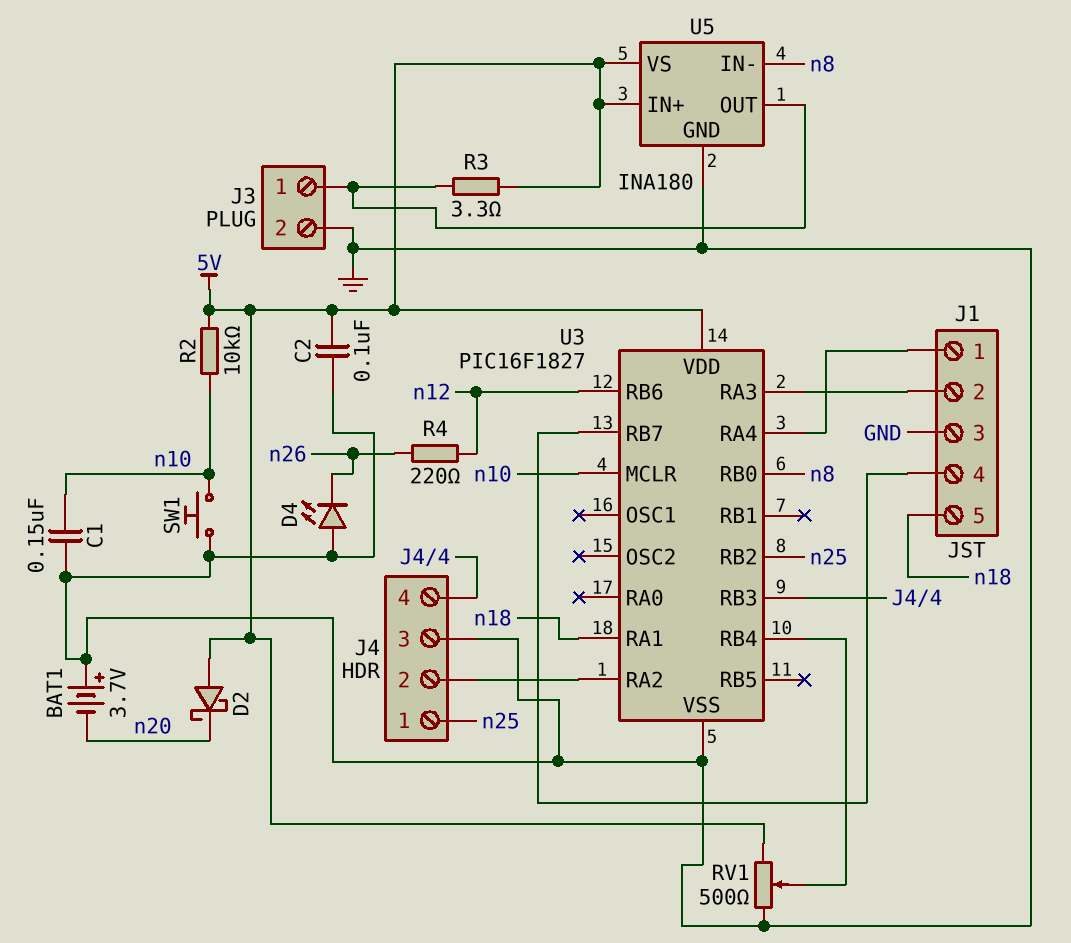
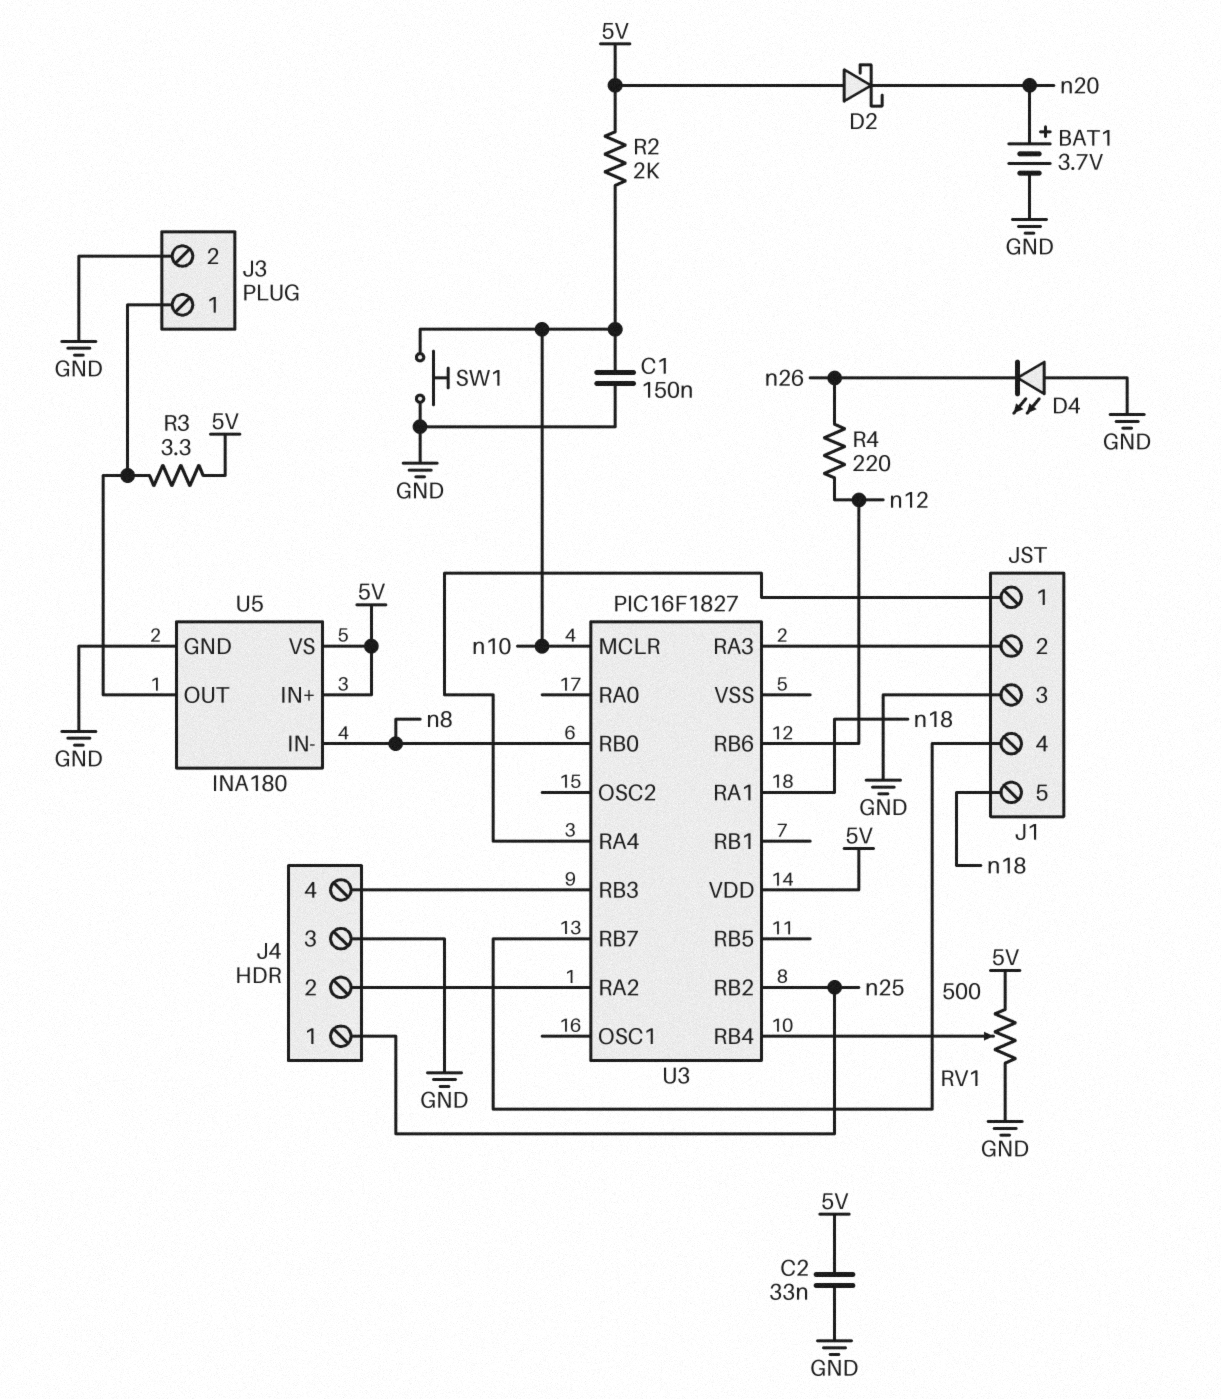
BAT1: 3.7V (plus GND, minus n20) -> 3.7V (plus n20, minus GND)
C2: 100nF (5V, GND) -> 33nF (5V, GND)
R2: 10k (5V, n10) -> 2k (5V, n10)
U3 pin VSS: GND -> none

